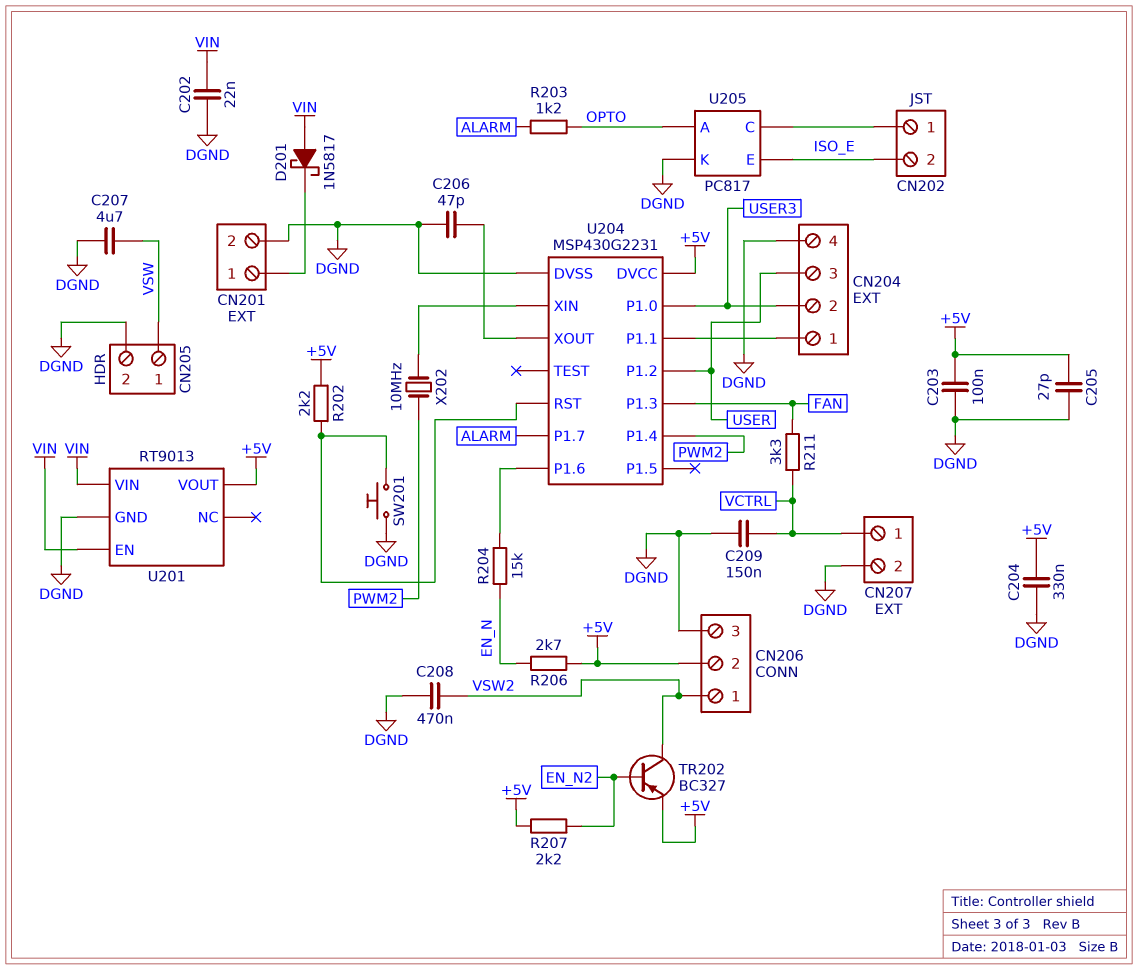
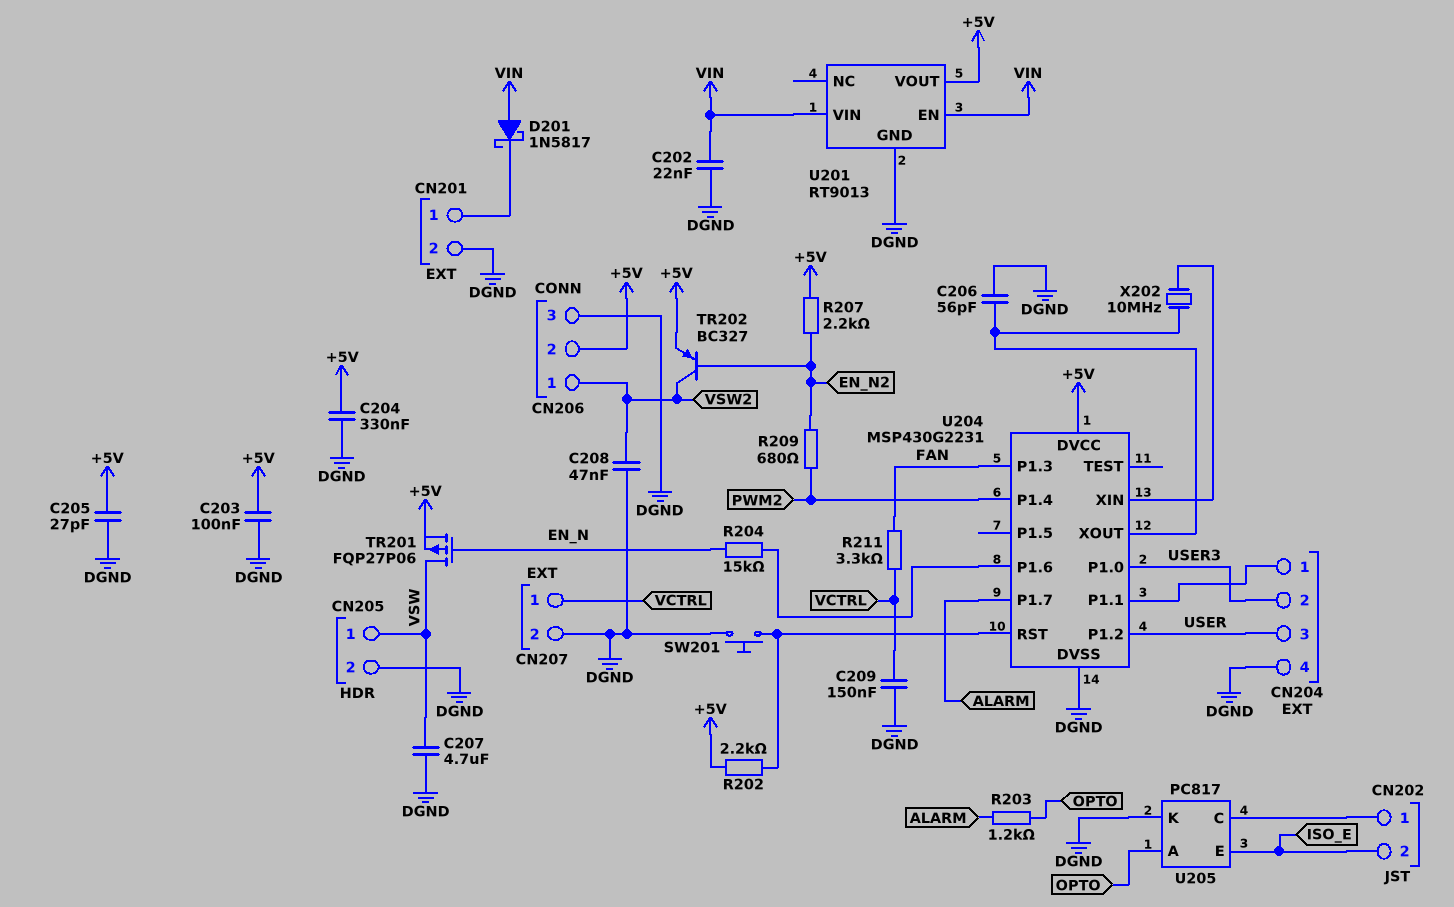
C206: 47pF (DGND, U204/XOUT) -> 56pF (DGND, U204/XOUT)
C208: 470nF (DGND, VSW2) -> 47nF (DGND, VSW2)
R206: 2.7k (+5V, EN_N) -> none
R209: none -> 680 (EN_N2, PWM2)
TR201: none -> PMOS FQP27P06 (G EN_N, D VSW, S +5V)
X202: 10MHz (PWM2, U204/XIN) -> 10MHz (U204/XIN, U204/XOUT)

